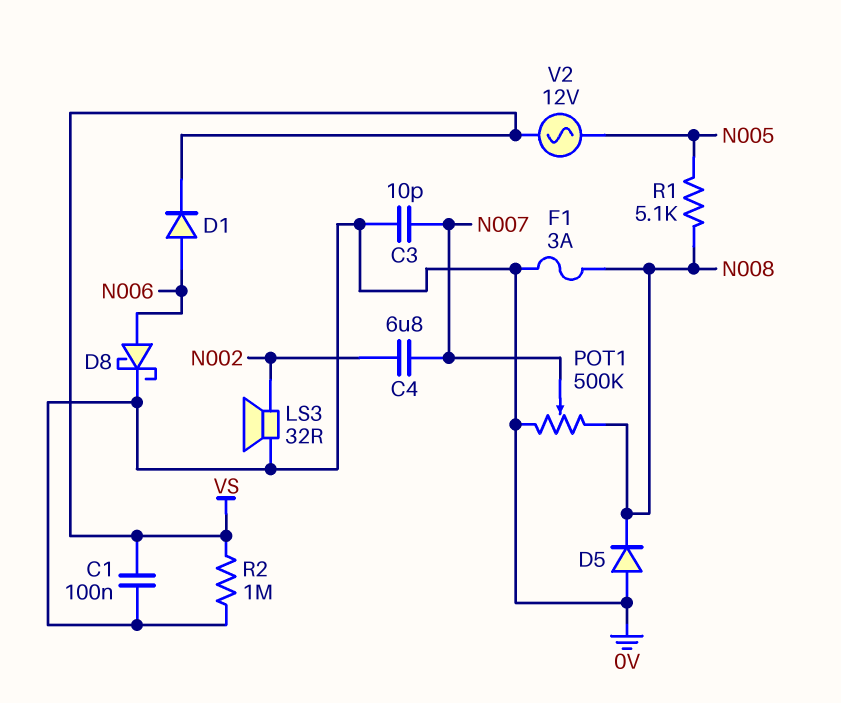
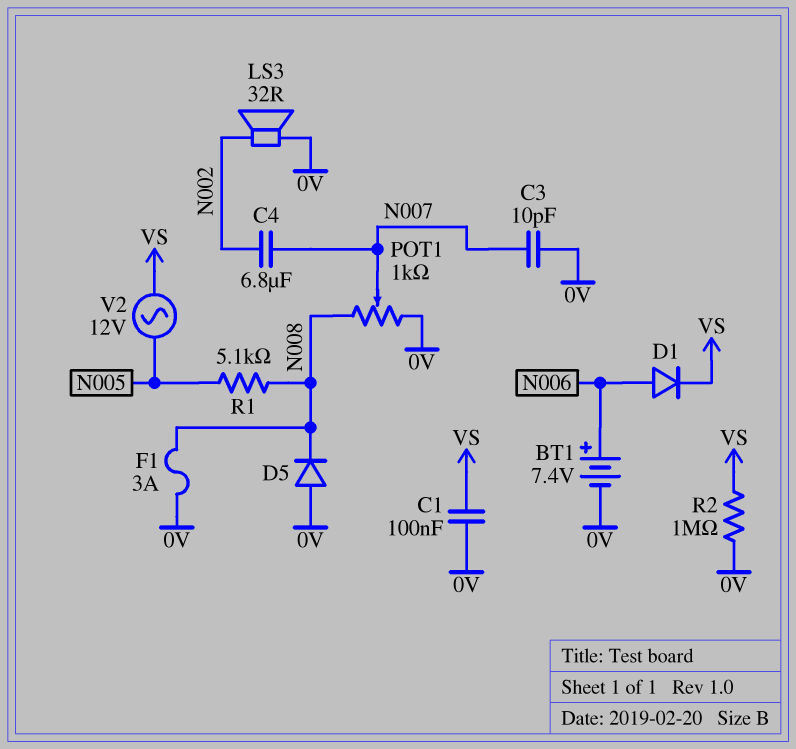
BT1: none -> 7.4V (plus N006, minus 0V)
D8: schottky (A N006, K 0V) -> none
POT1: 500k (0V, N008, wiper N007) -> 1k (0V, N008, wiper N007)

